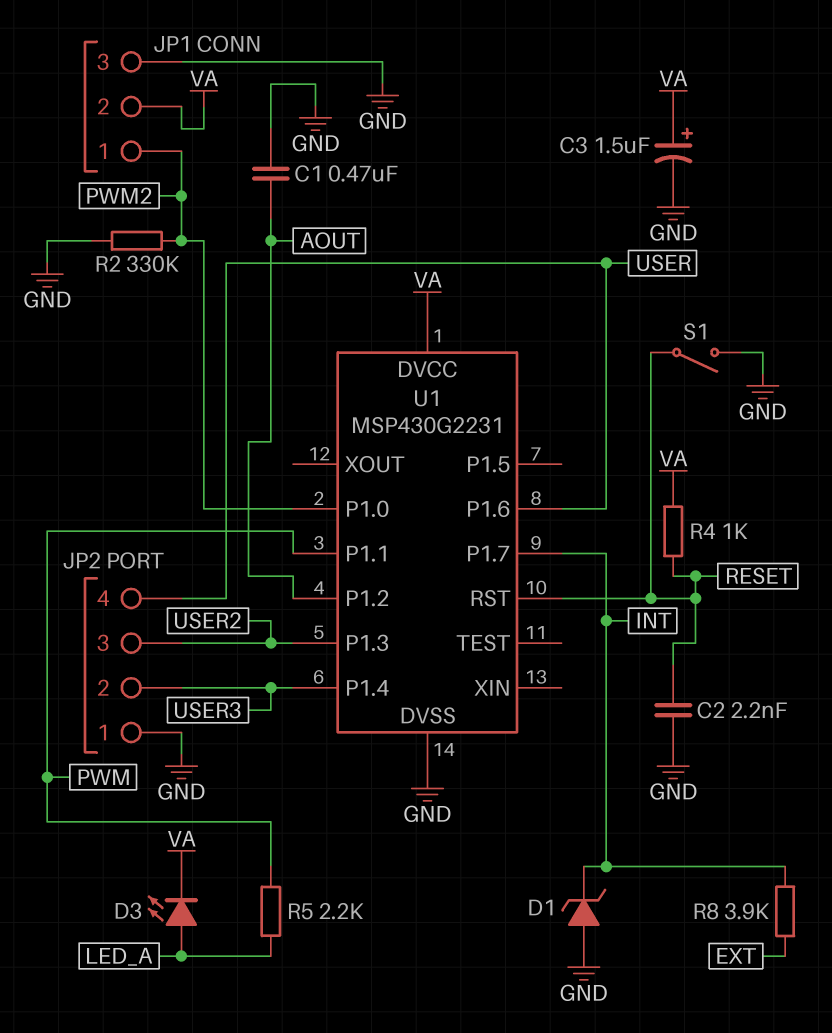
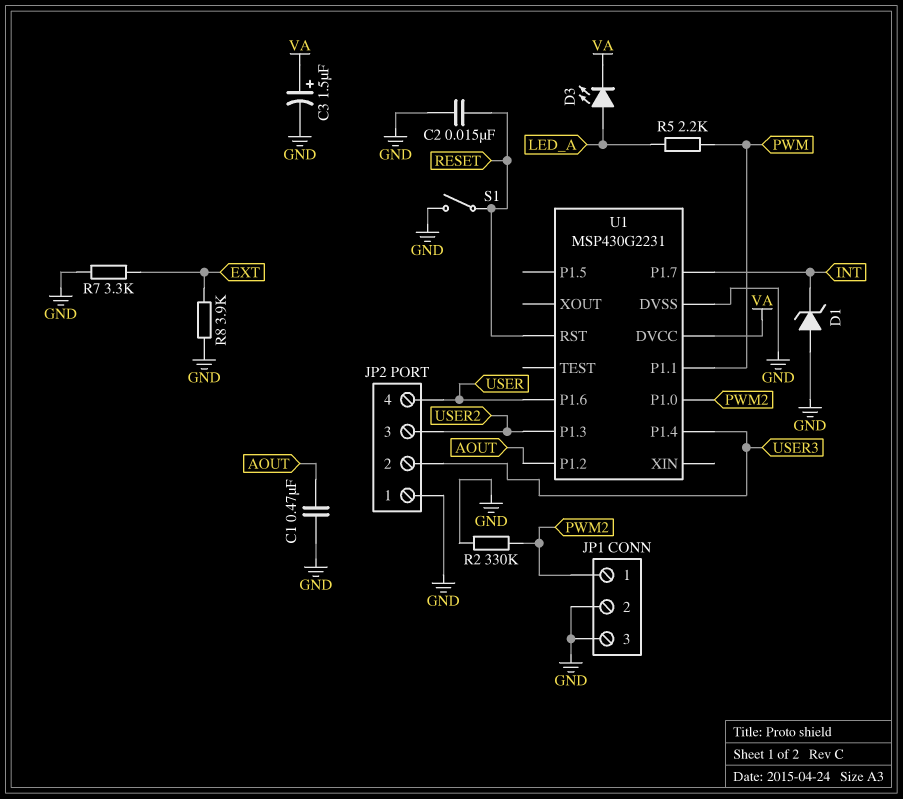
C2: 2.2nF (GND, RESET) -> 15nF (GND, RESET)
JP1 pin 2: VA -> GND
R4: 1k (RESET, VA) -> none
R7: none -> 3.3k (EXT, GND)
R8: 3.9k (EXT, INT) -> 3.9k (EXT, GND)

